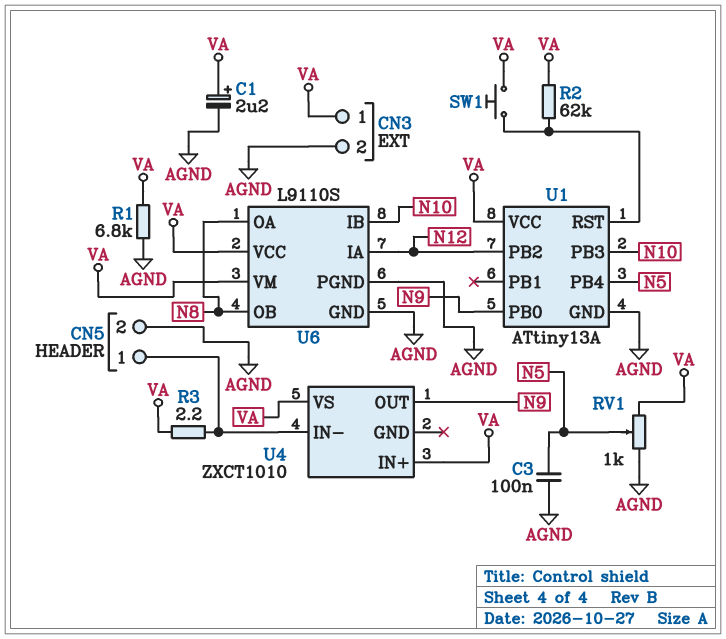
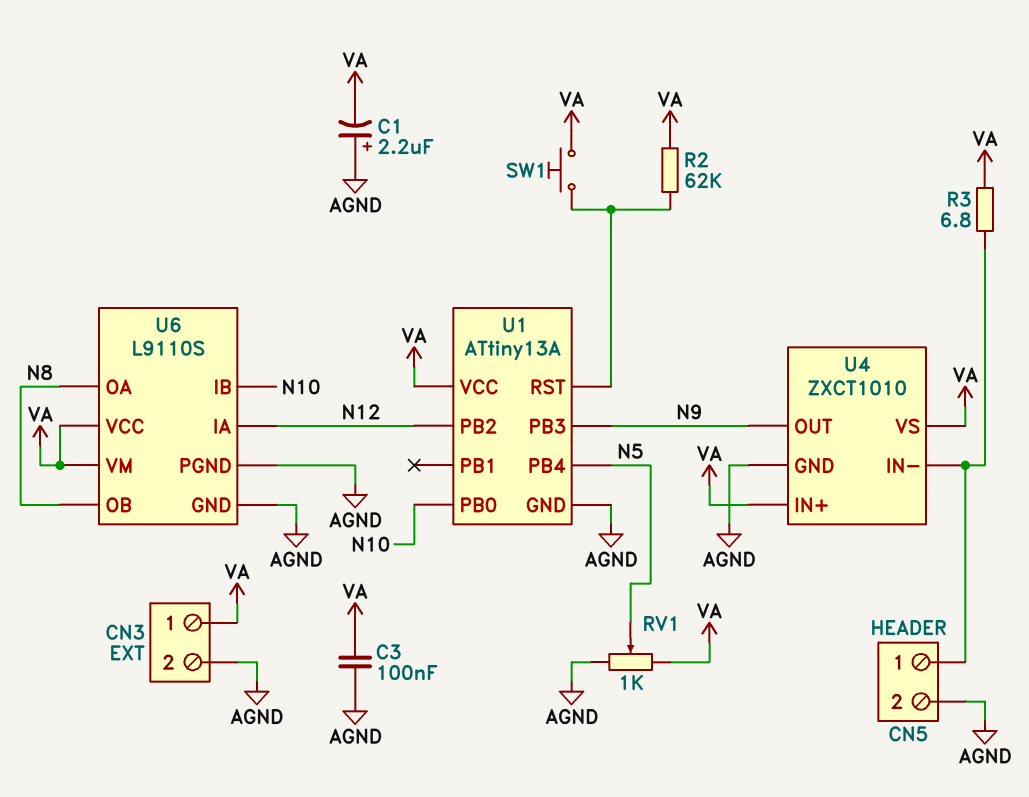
C1: 2.2uF (plus VA, minus AGND) -> 2.2uF (plus AGND, minus VA)
C3: 100nF (AGND, N5) -> 100nF (AGND, VA)
R1: 6.8k (AGND, VA) -> none
R3: 2.2 (CN5/1, VA) -> 6.8 (CN5/1, VA)
U1 pin PB0: N9 -> N10
U1 pin PB3: N10 -> N9
U4 pin GND: none -> AGND

